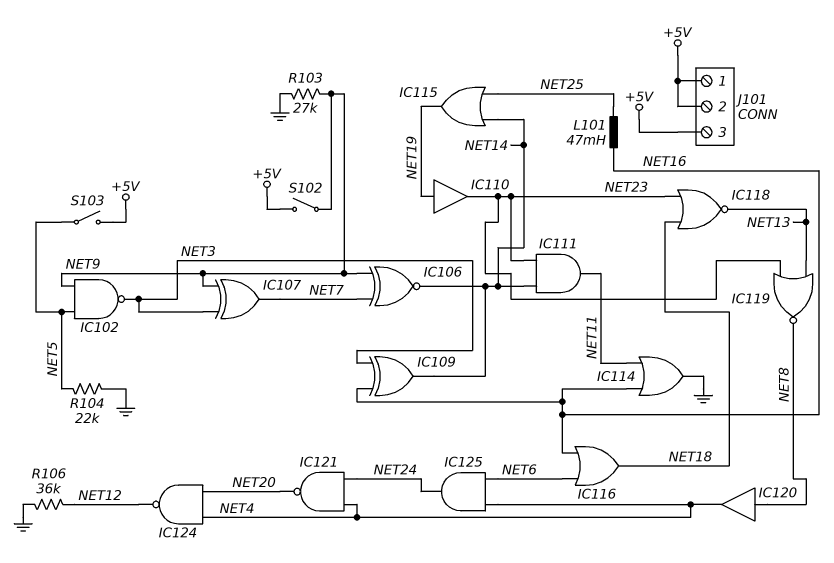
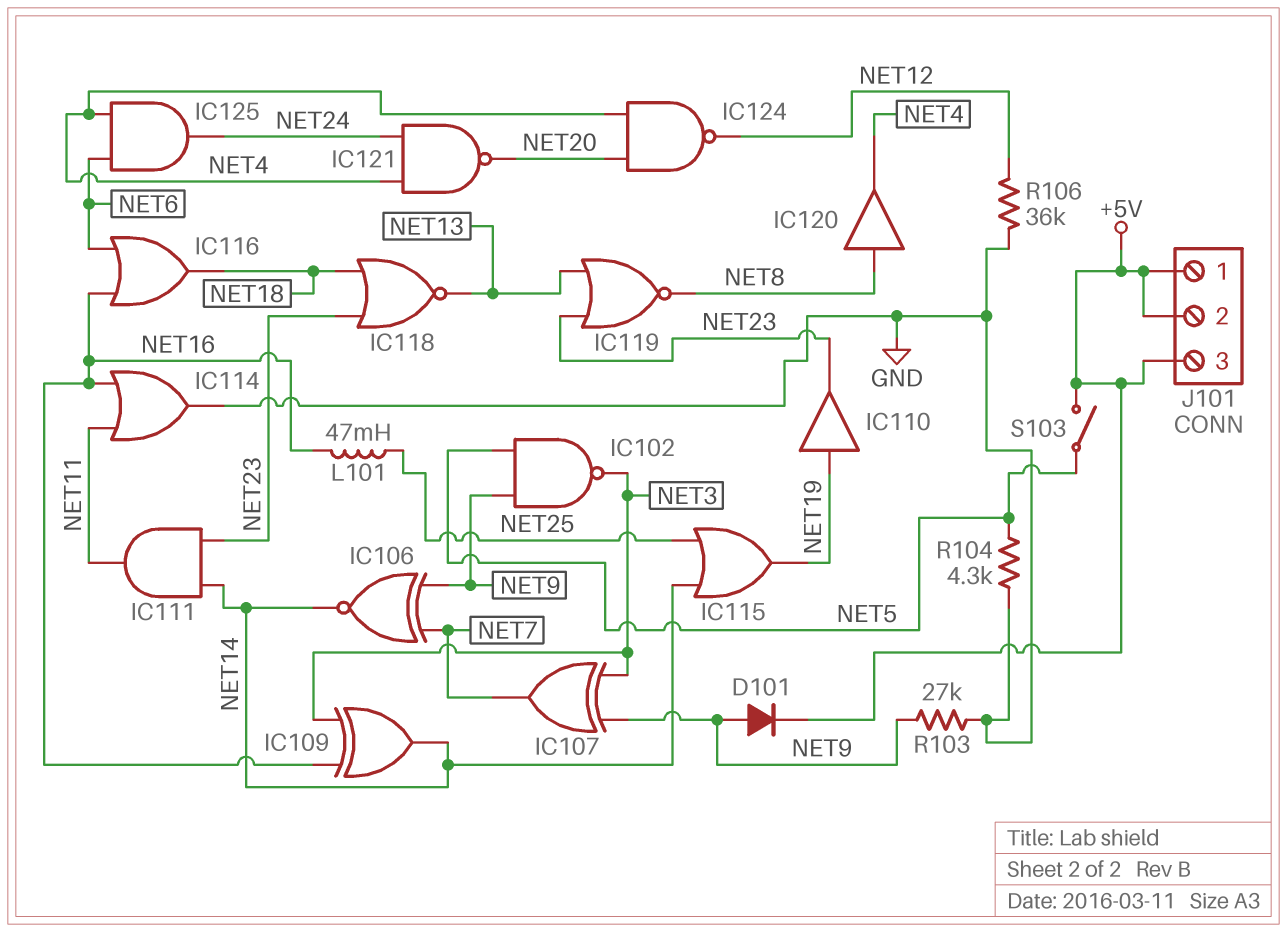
D101: none -> diode (A NET9, K +5V)
R104: 22k (GND, NET5) -> 4.3k (GND, NET5)
S102: switch (+5V, NET9) -> none

